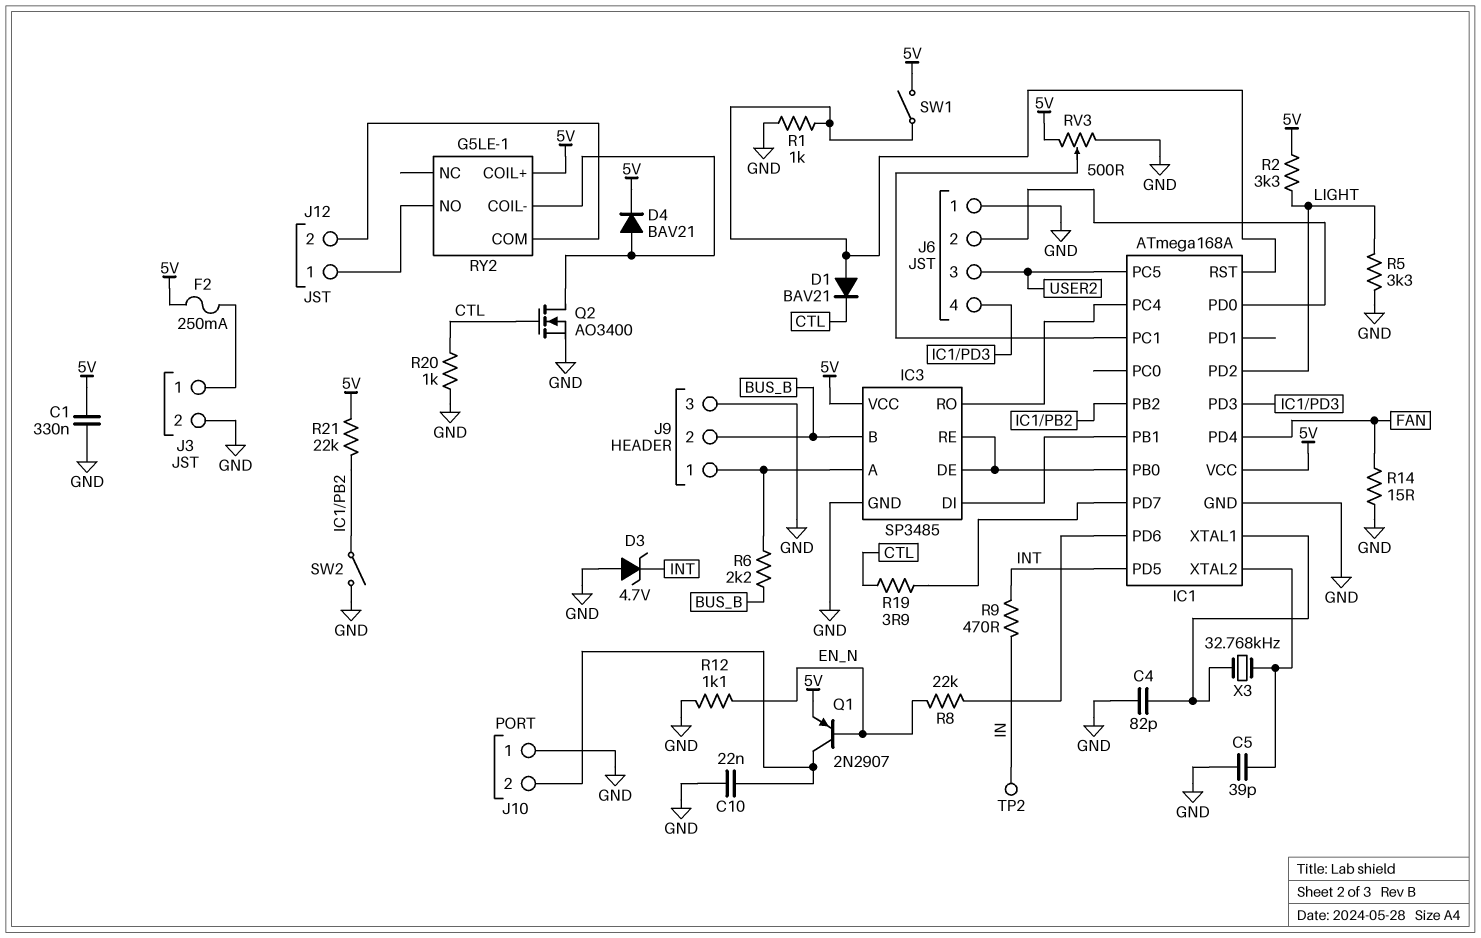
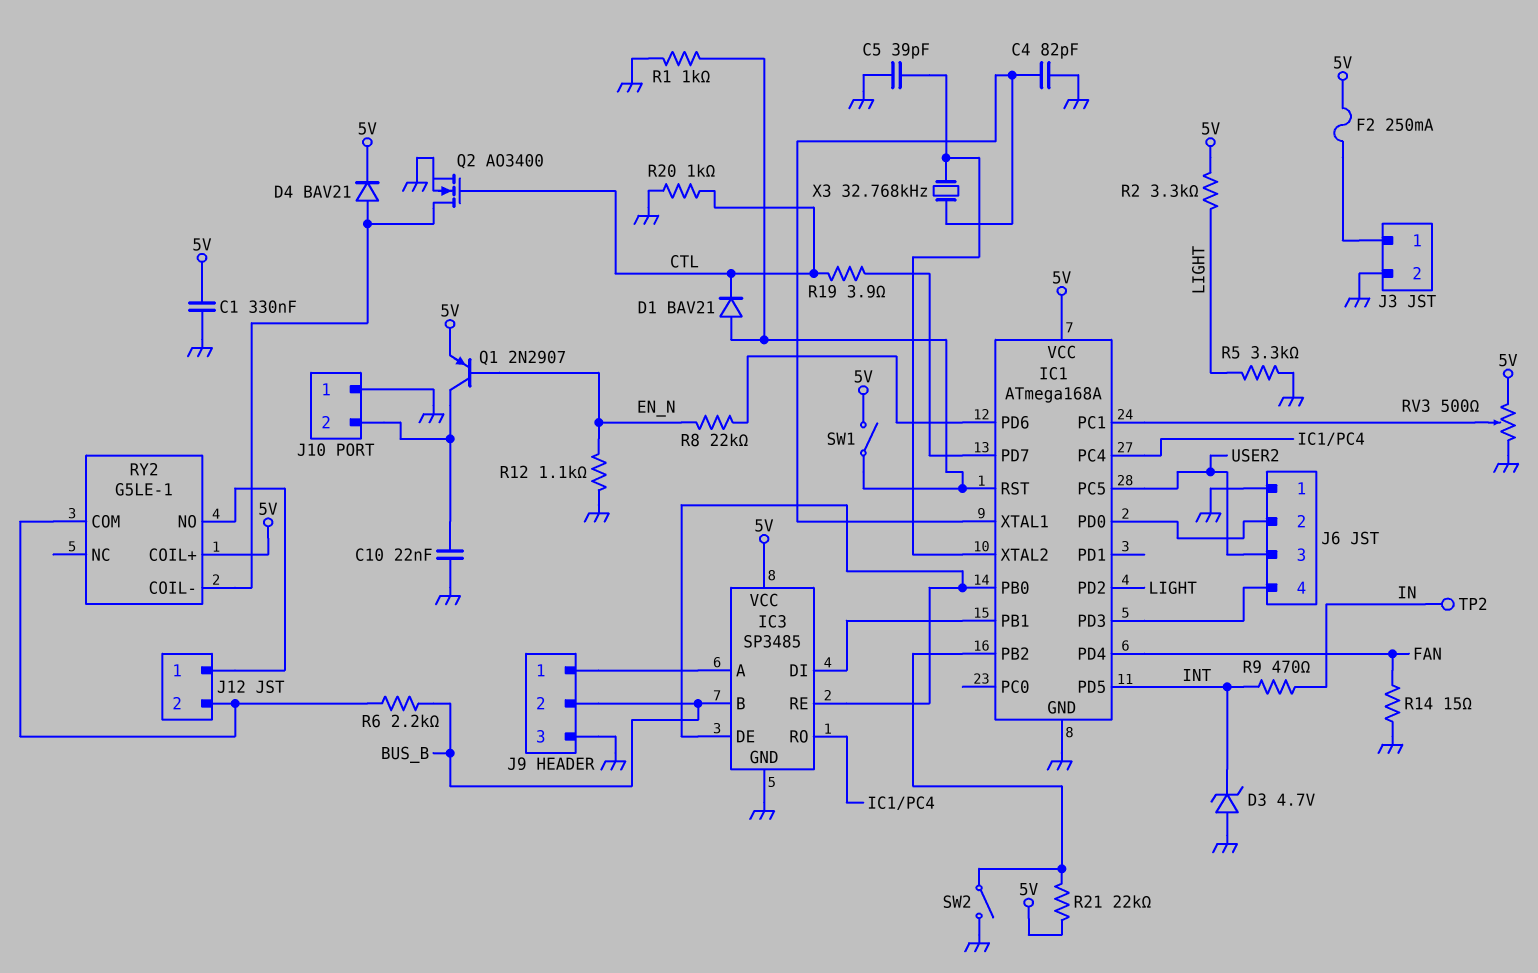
R6: 2.2k (BUS_B, IC3/A) -> 2.2k (BUS_B, J12/2)

